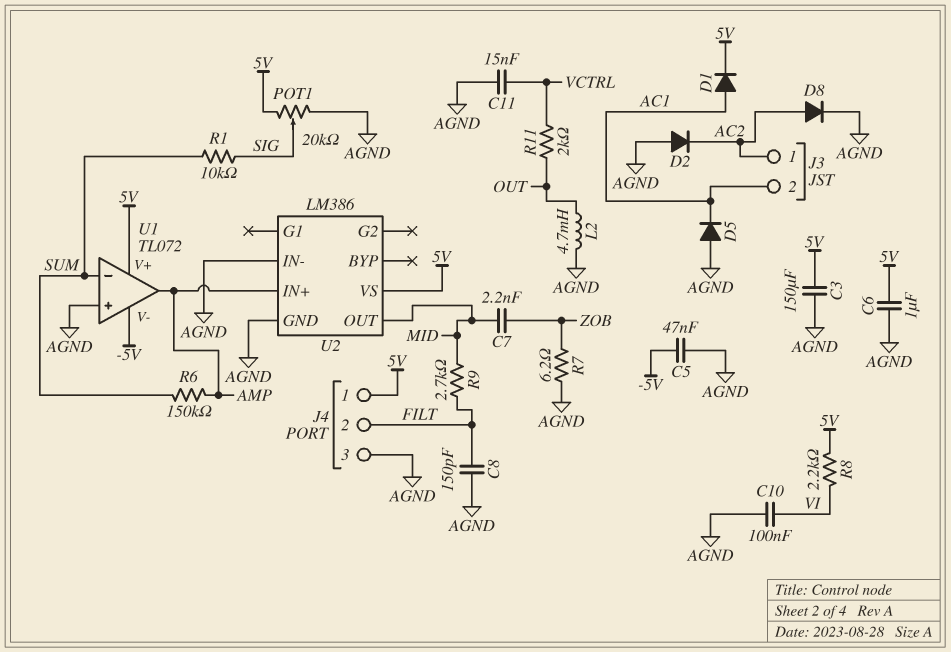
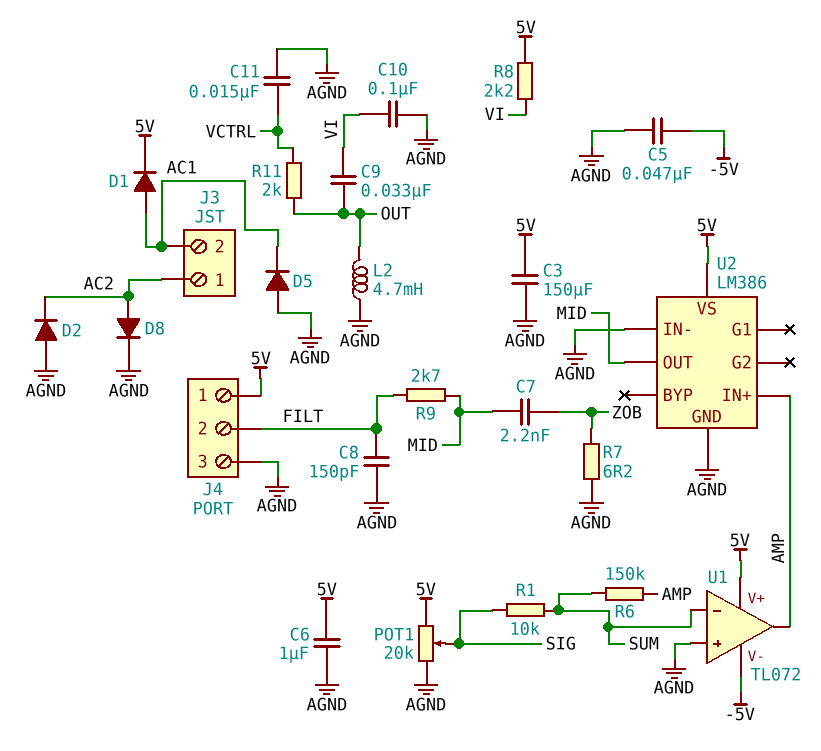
C9: none -> 33nF (OUT, VI)

